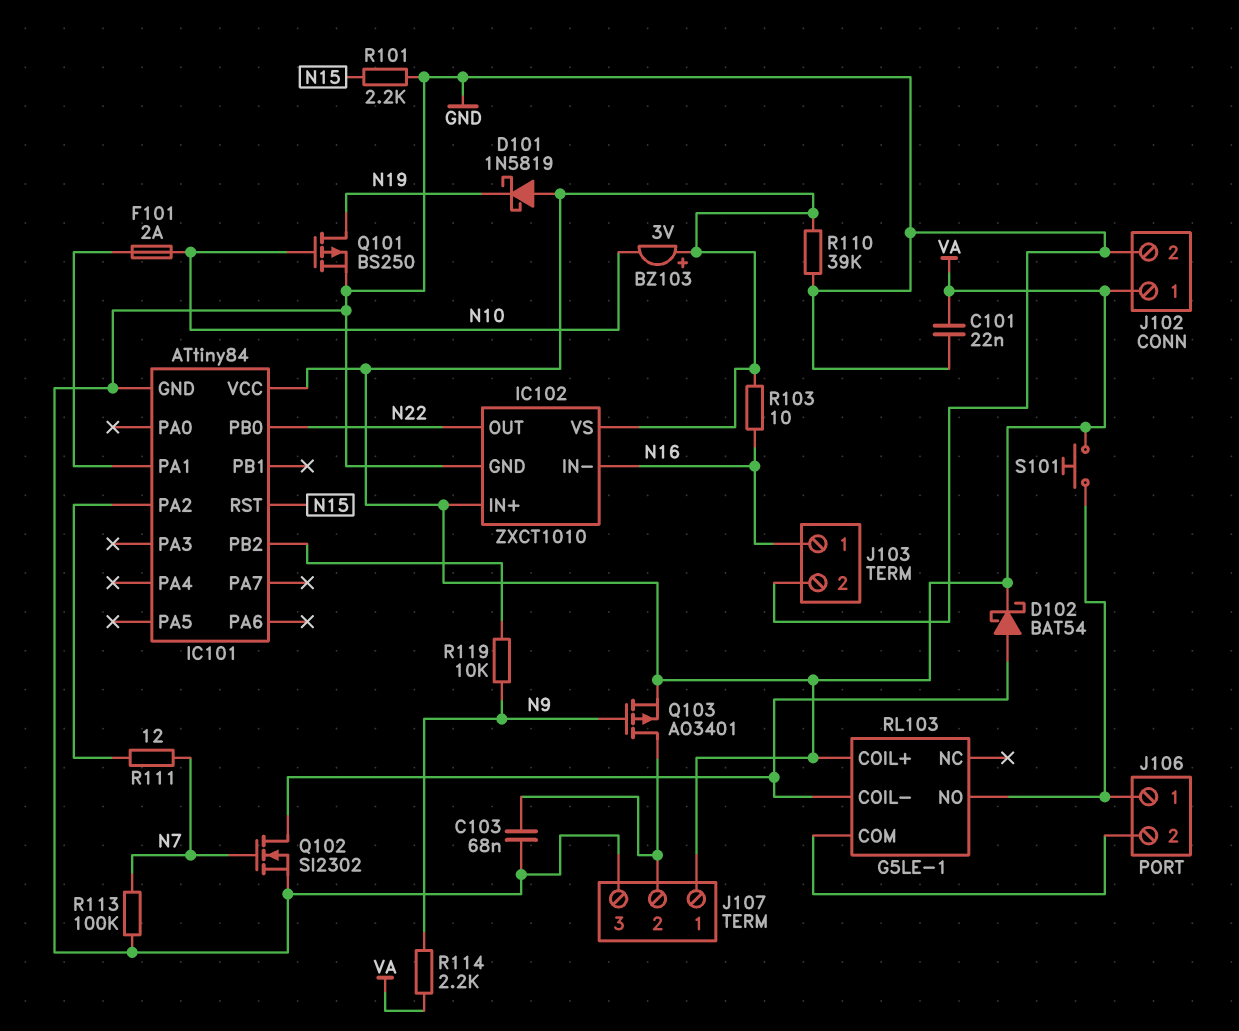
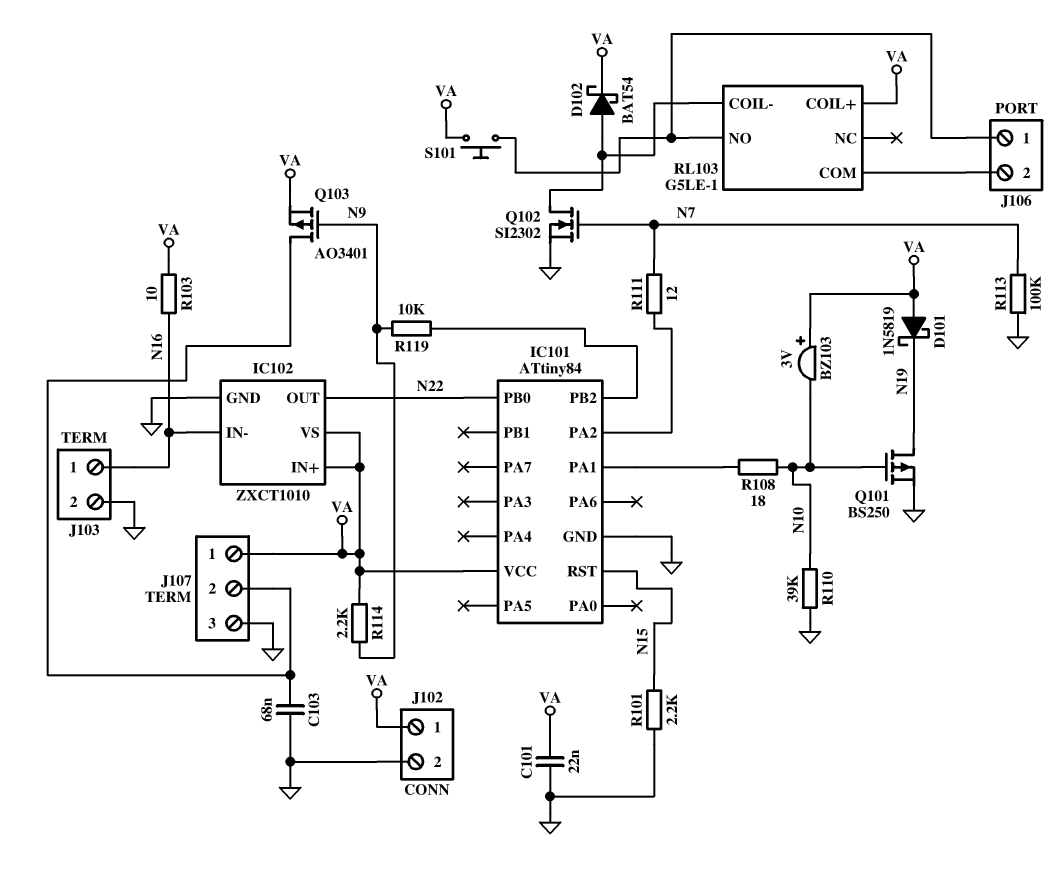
F101: 2A (IC101/PA1, N10) -> none
R108: none -> 18 (IC101/PA1, N10)
R110: 39k (GND, VA) -> 39k (GND, N10)

